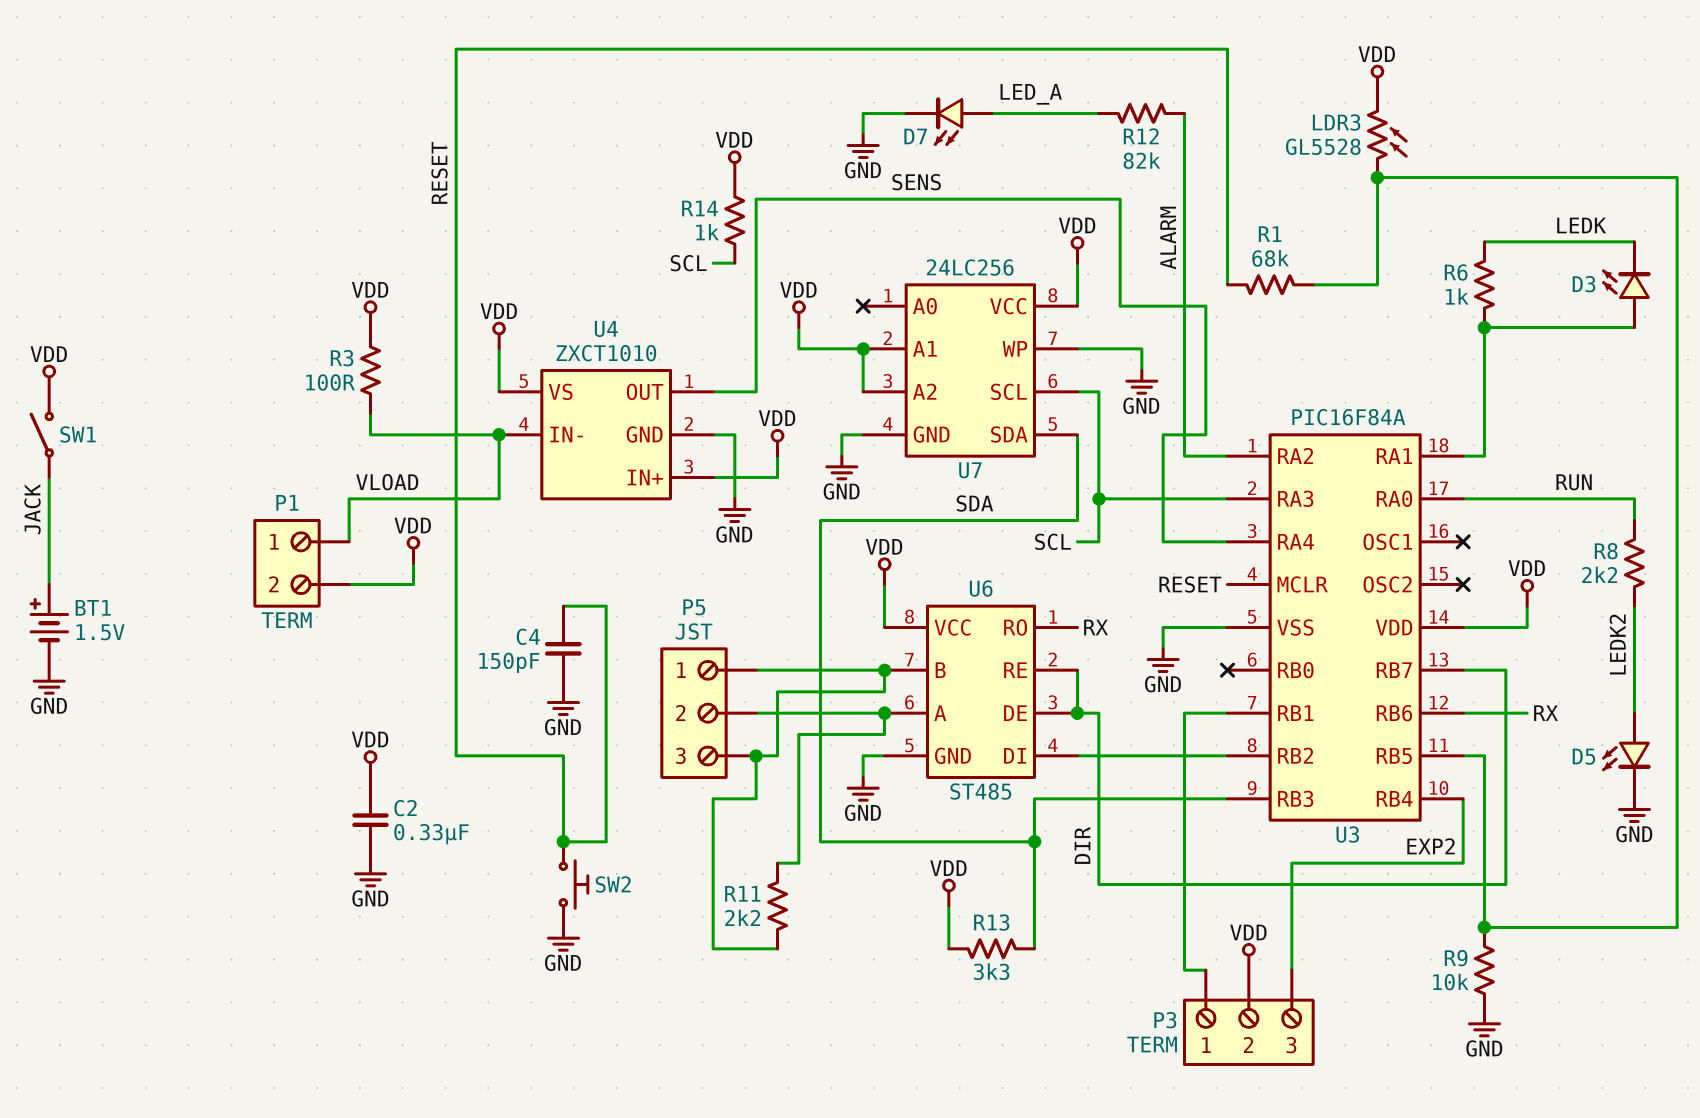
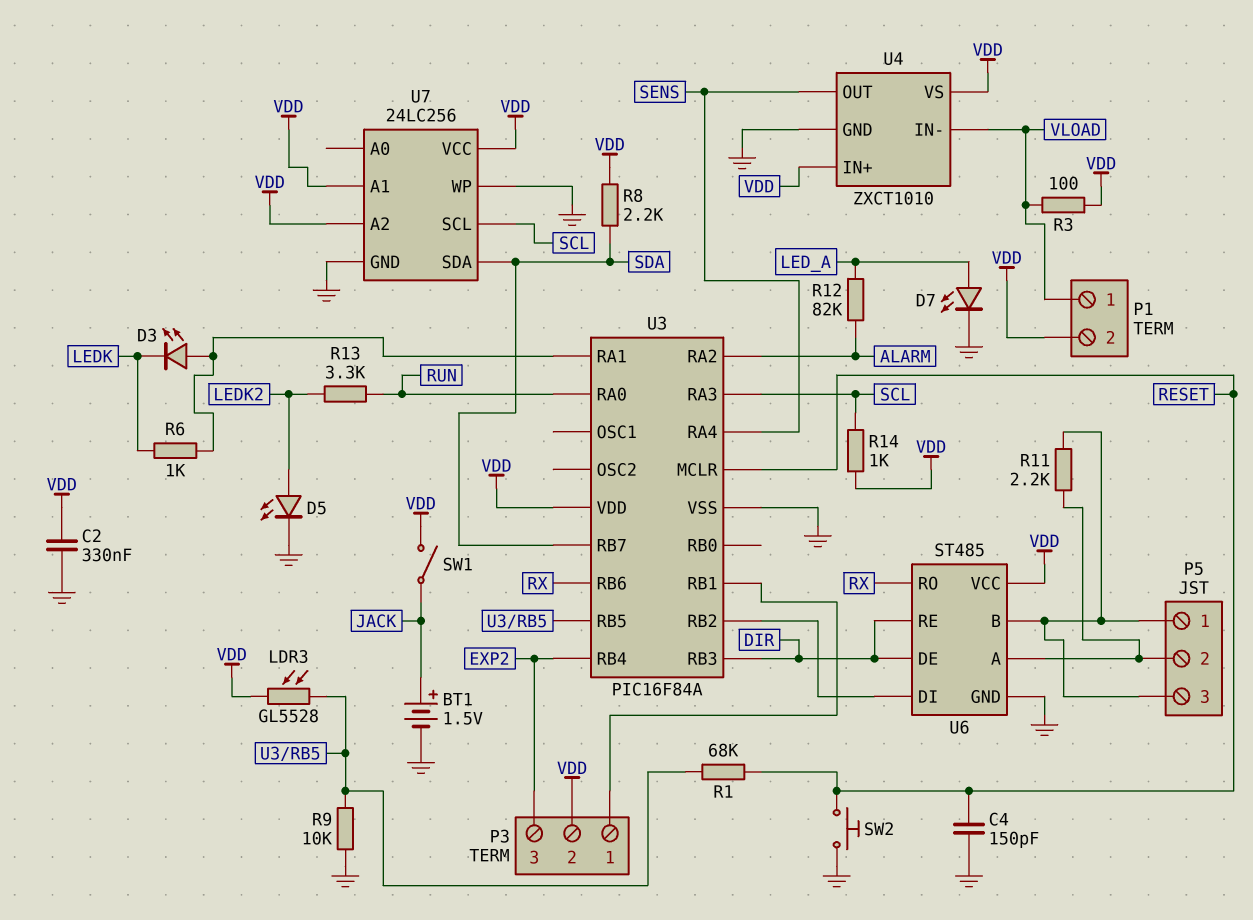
R8: 2.2k (LEDK2, RUN) -> 2.2k (SDA, VDD)
R13: 3.3k (SDA, VDD) -> 3.3k (LEDK2, RUN)
U3 pin RB3: SDA -> DIR
U3 pin RB7: DIR -> SDA

